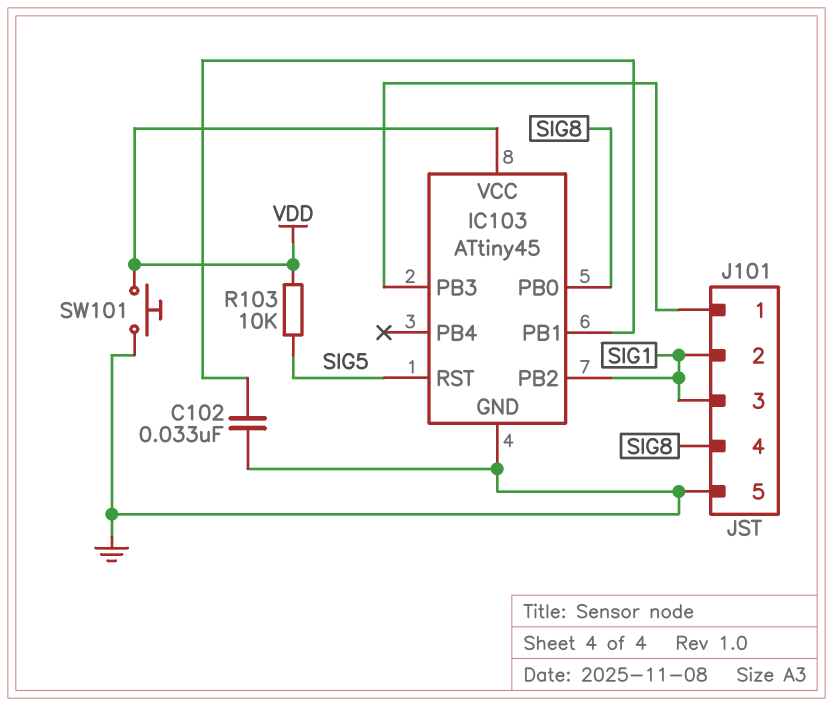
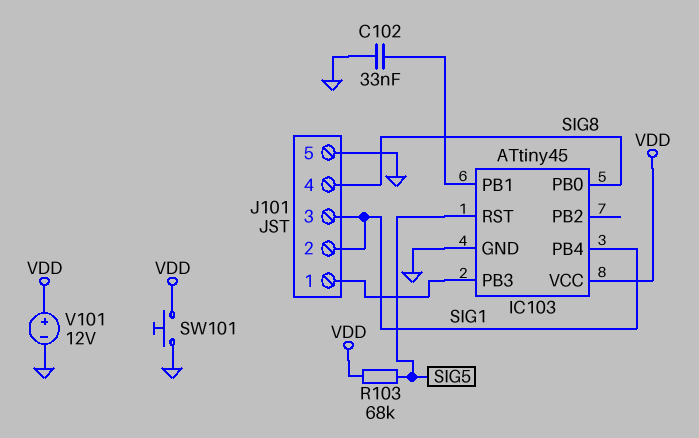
IC103 pin PB2: SIG1 -> none
IC103 pin PB4: none -> SIG1
R103: 10k (SIG5, VDD) -> 68k (SIG5, VDD)
V101: none -> 12V (plus VDD, minus GND)

